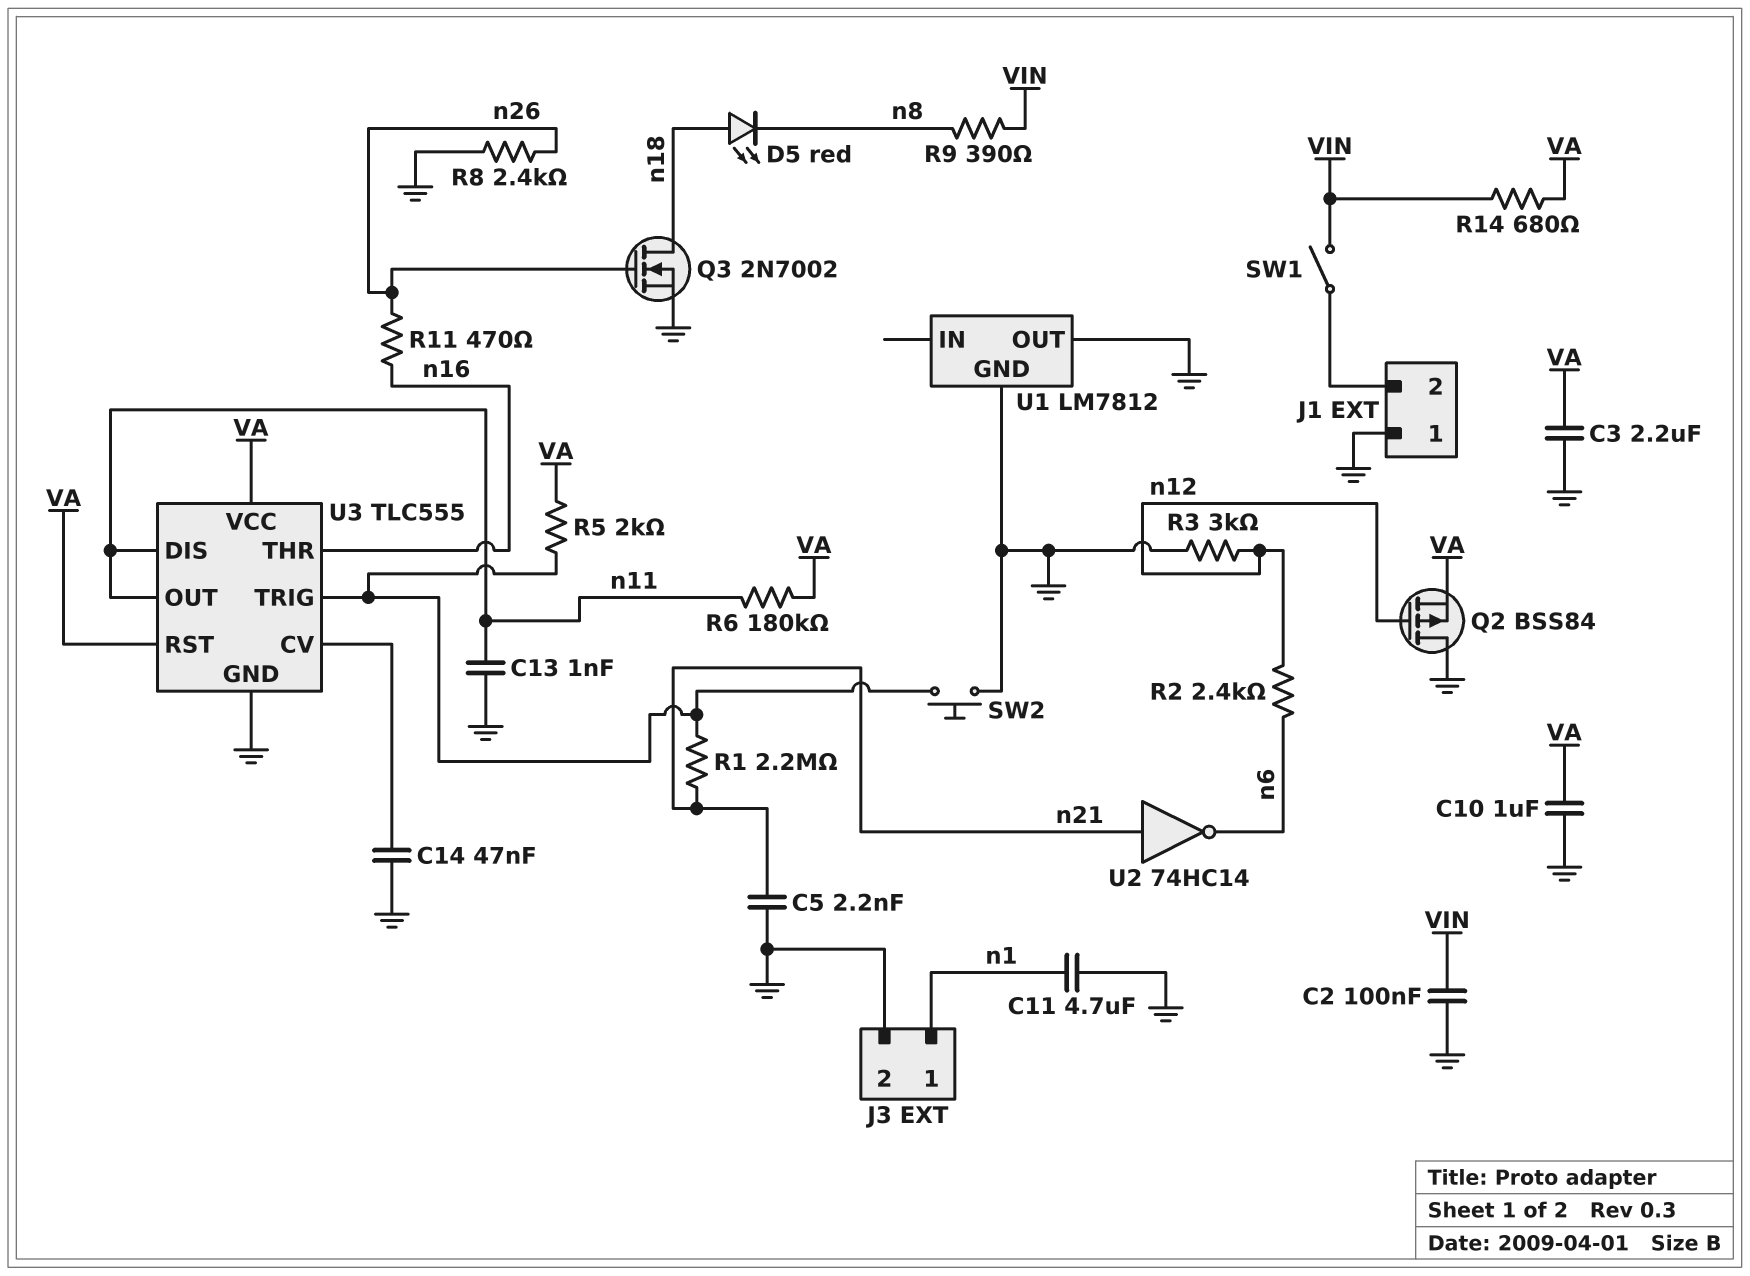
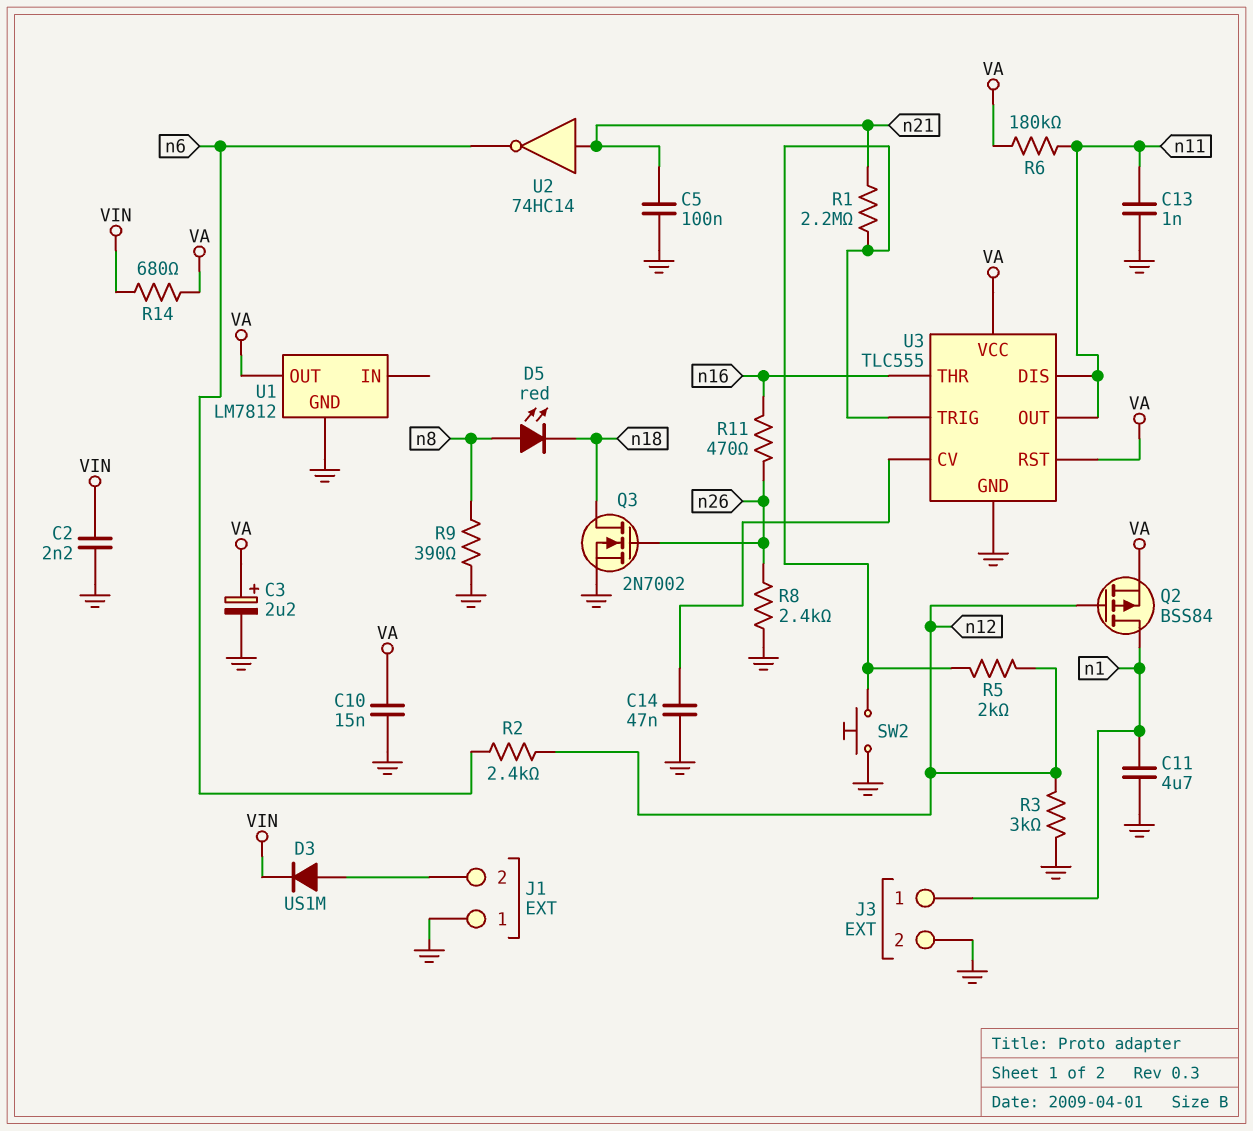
C2: 100nF (GND, VIN) -> 2.2nF (GND, VIN)
C3: 2.2uF (GND, VA) -> 2.2uF (plus VA, minus GND)
C5: 2.2nF (GND, n21) -> 100nF (GND, n21)
C10: 1uF (GND, VA) -> 15nF (GND, VA)
D3: none -> diode US1M (A J1/2, K VIN)
D5: LED red (A n18, K n8) -> LED red (A n8, K n18)
Q2: PMOS BSS84 (G n12, D GND, S VA) -> PMOS BSS84 (G n12, D n1, S VA)
R5: 2k (U3/TRIG, VA) -> 2k (U3/TRIG, n12)
R9: 390 (VIN, n8) -> 390 (GND, n8)
SW1: switch (J1/2, VIN) -> none
U1 pin OUT: GND -> VA

